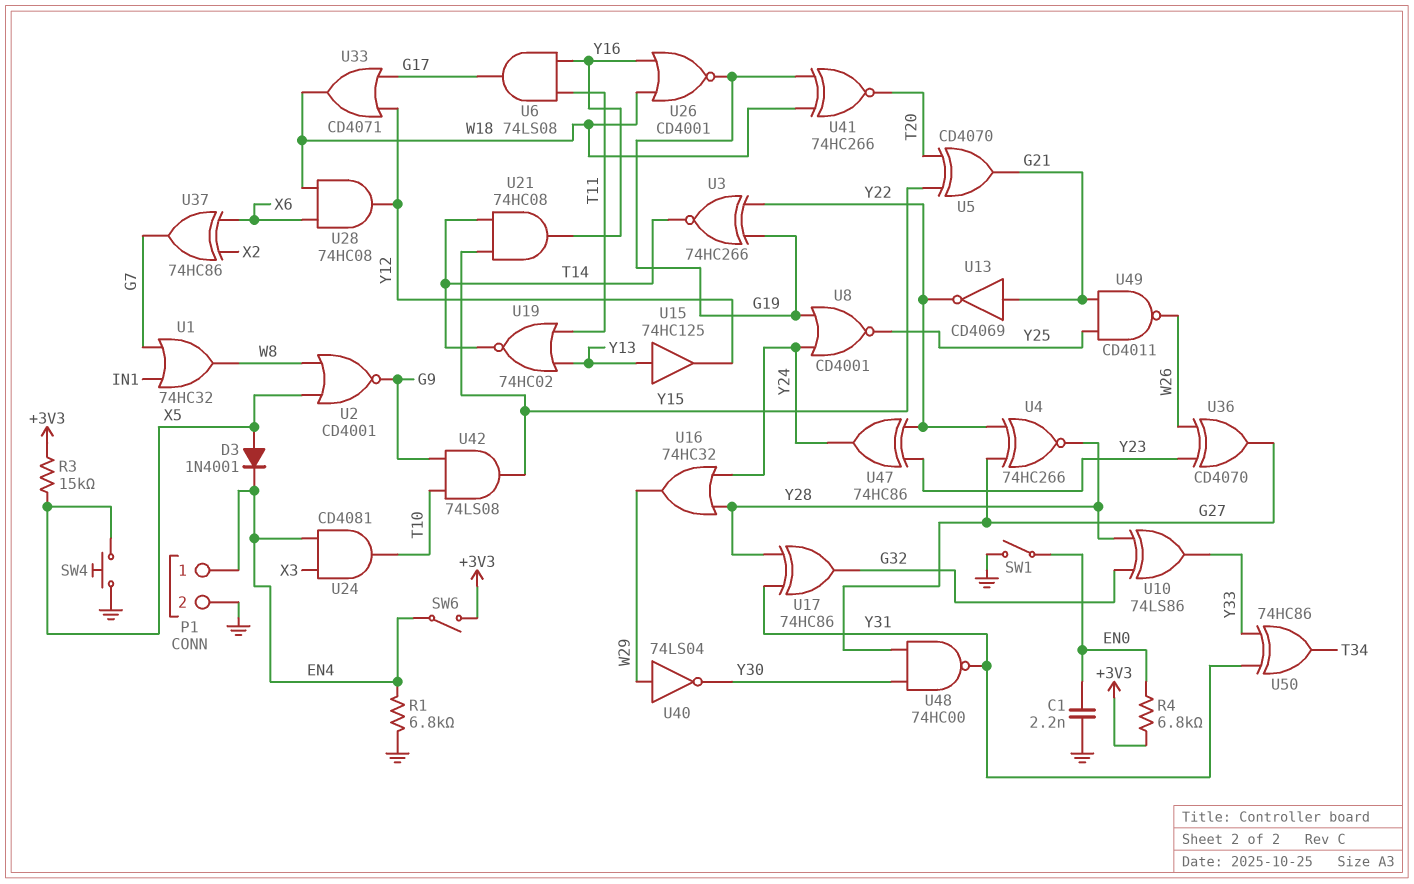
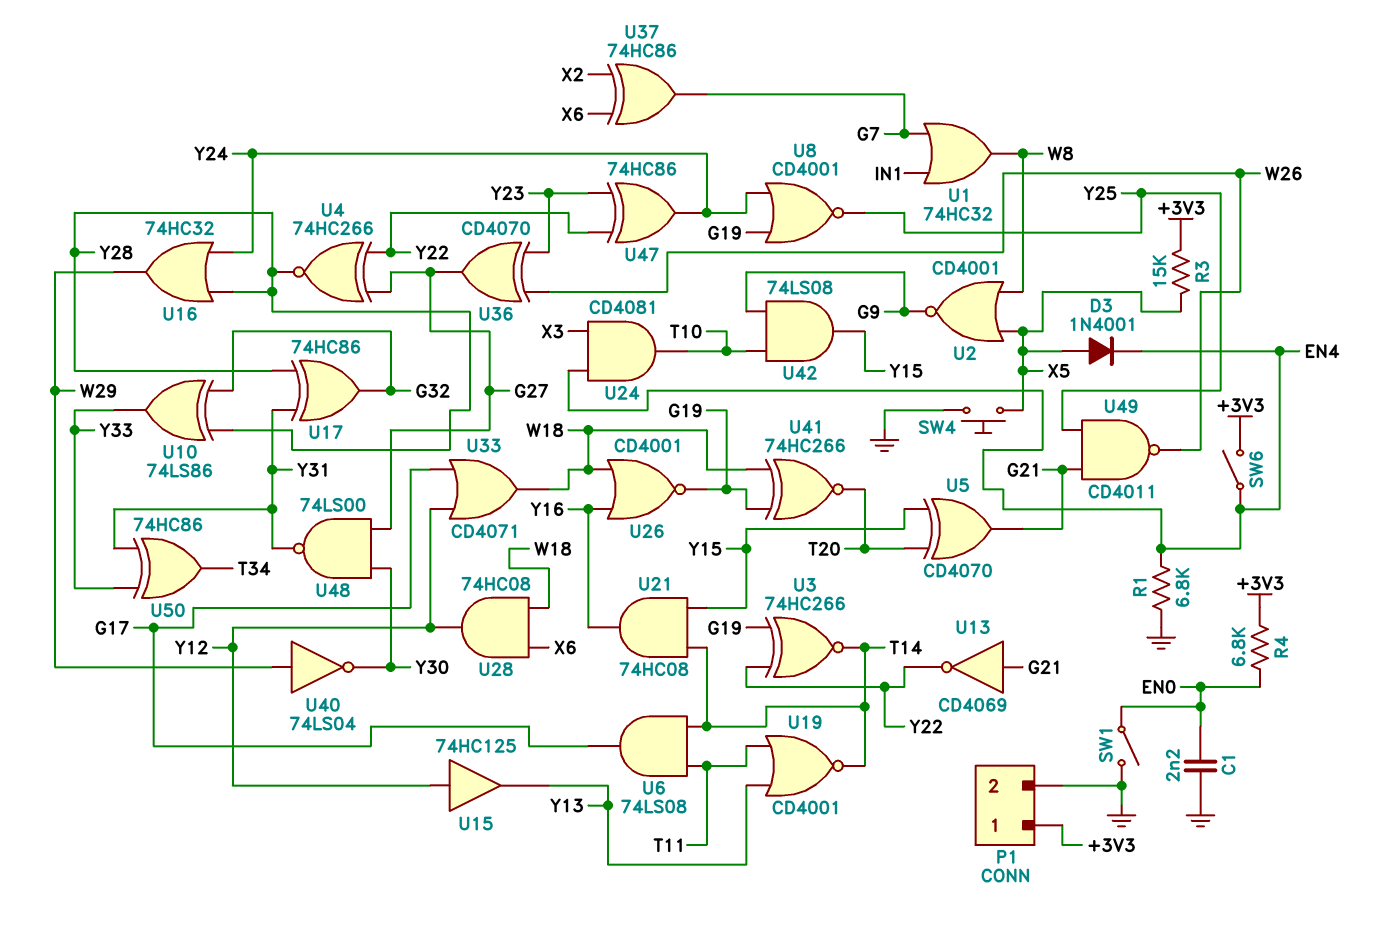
P1 pin 1: EN4 -> +3V3
U6: AND 74LS08 (in T11, in Y16, out G17) -> AND 74LS08 (in T11, in T14, out G17)
U15: buffer 74HC125 (in Y13, out Y12) -> buffer 74HC125 (in Y12, out Y13)
U19: NOR 74HC02 (in T11, in Y13, out T14) -> NOR CD4001 (in T11, in Y13, out T14)
U48: NAND 74HC00 (in G27, in Y30, out Y31) -> NAND 74LS00 (in G27, in Y30, out Y31)

